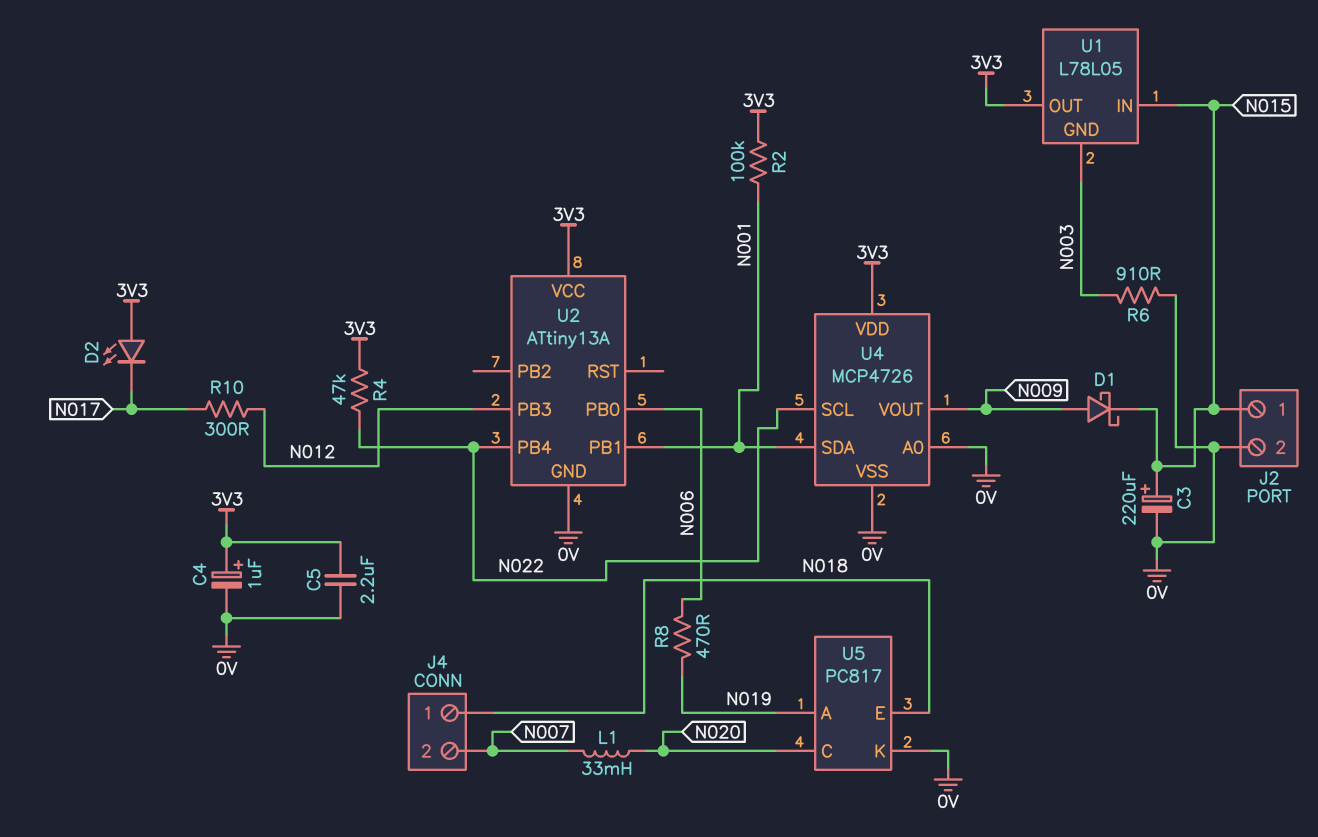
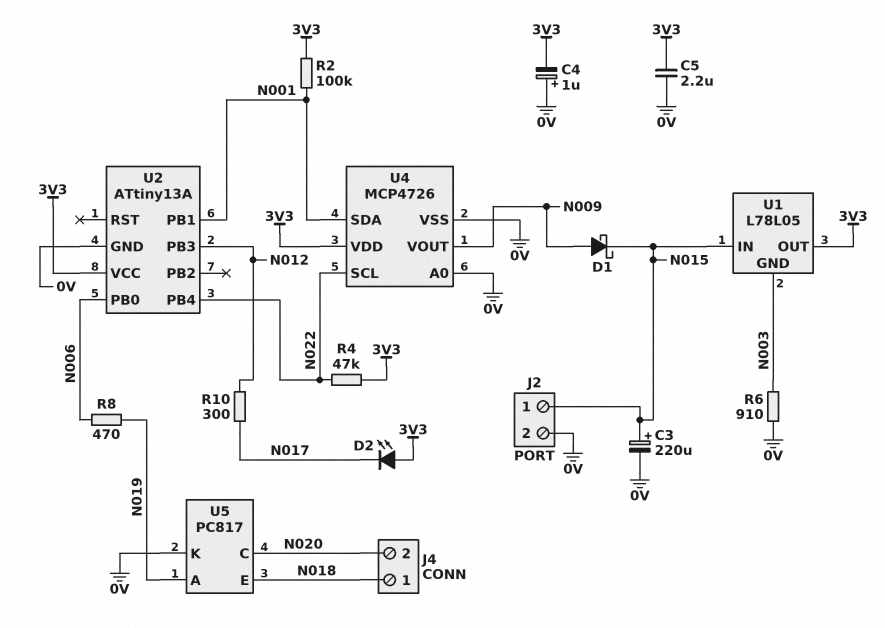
C4: 1uF (plus 3V3, minus 0V) -> 1uF (plus 0V, minus 3V3)
J4 pin 2: N007 -> N020
L1: 33mH (N007, N020) -> none

